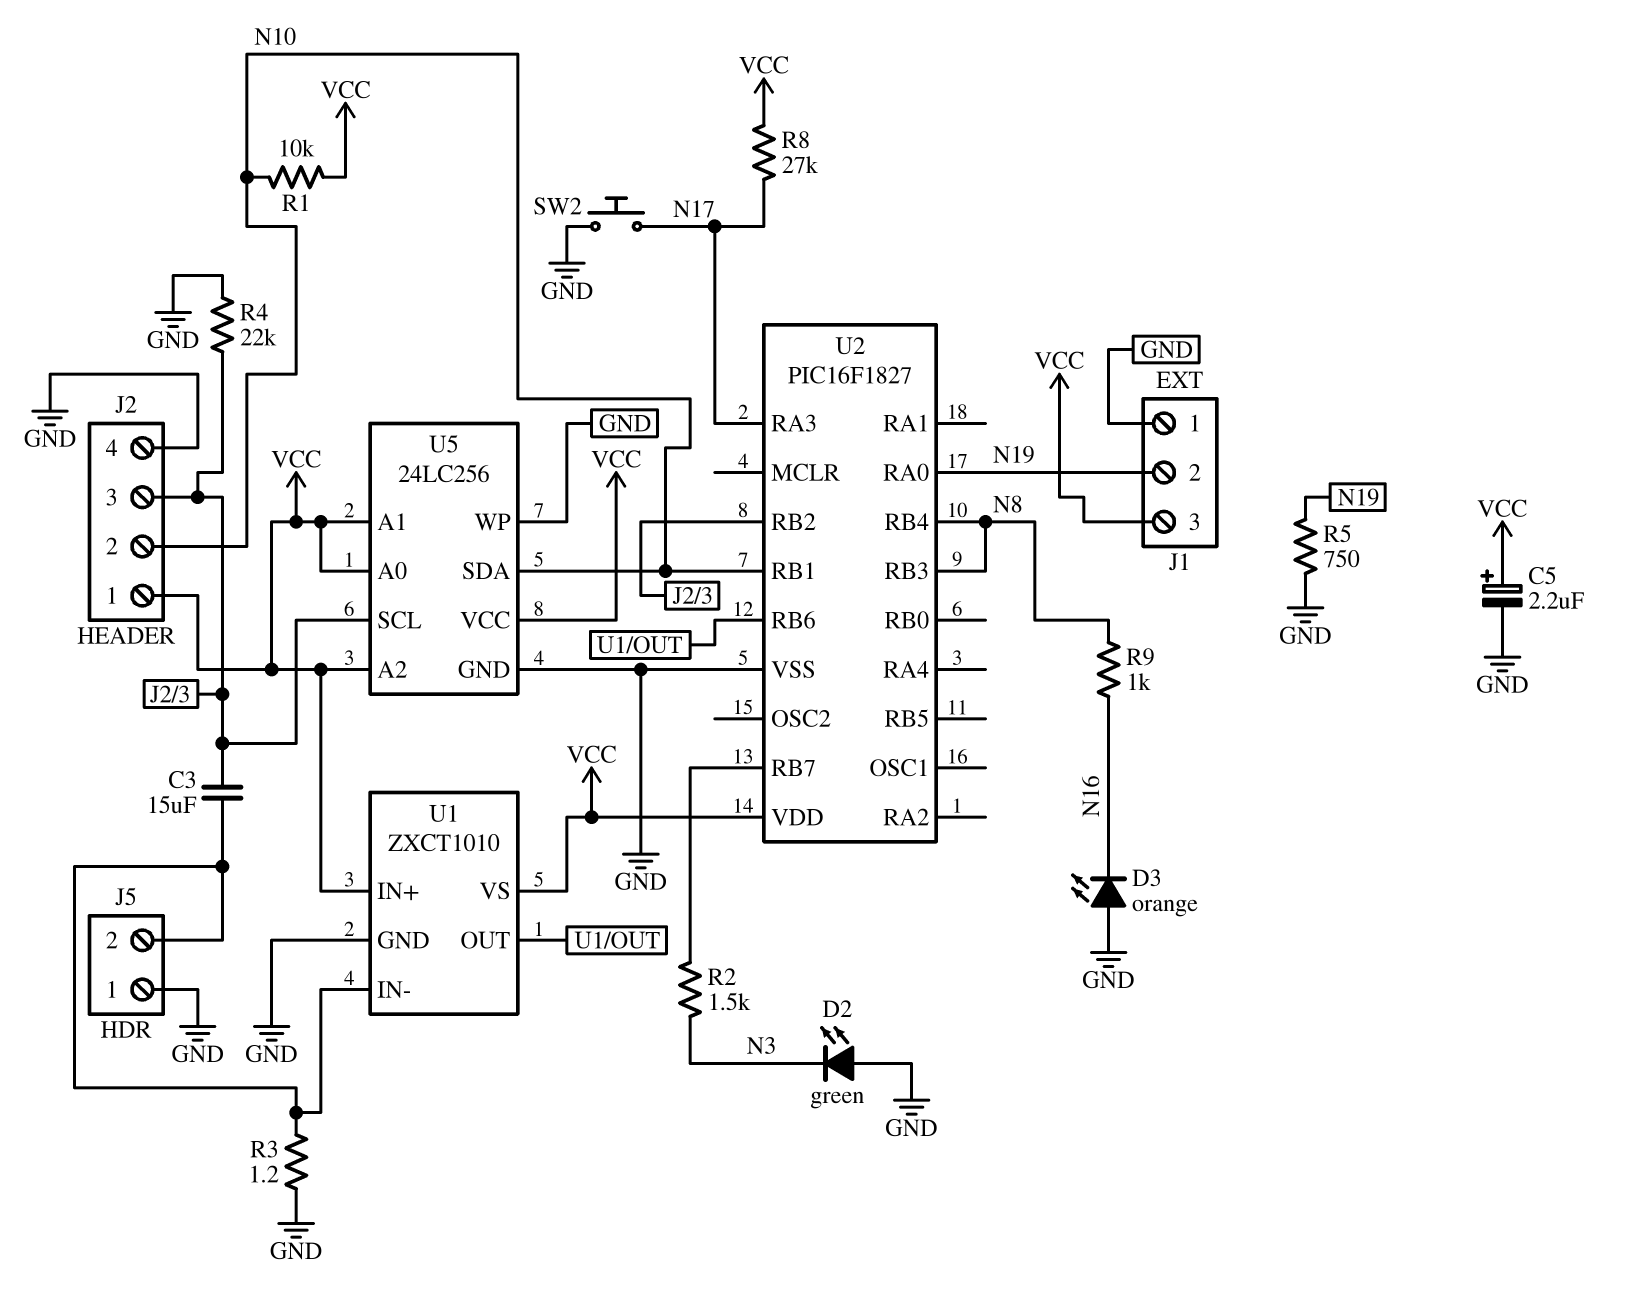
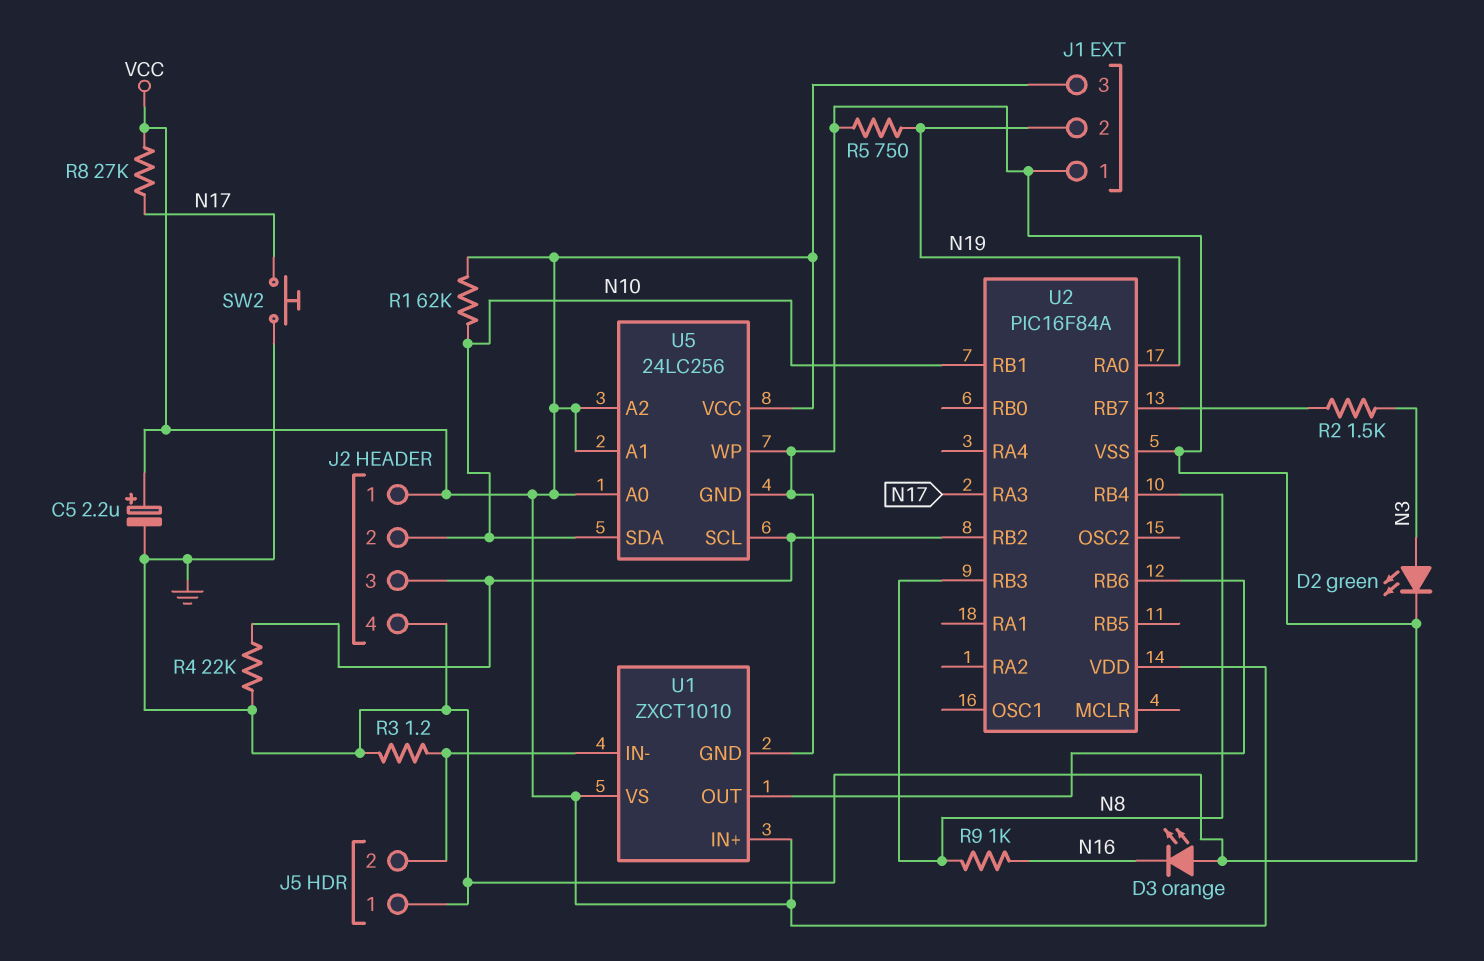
C3: 15uF (J2/3, J5/2) -> none
D2: LED green (A GND, K N3) -> LED green (A N3, K GND)
R1: 10k (N10, VCC) -> 62k (N10, VCC)
U2: PIC16F1827 -> PIC16F84A

